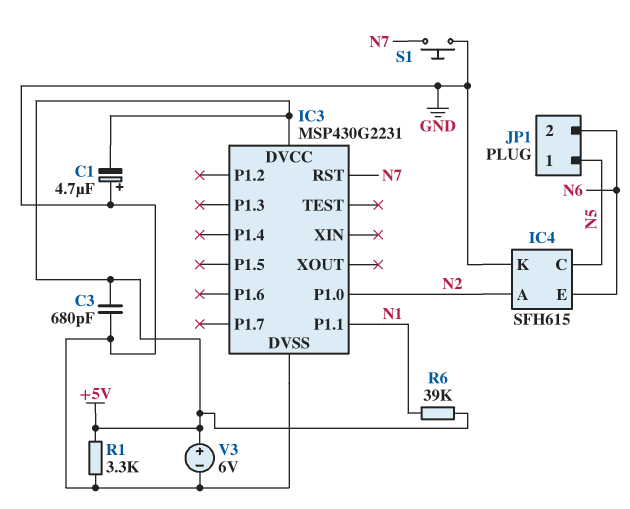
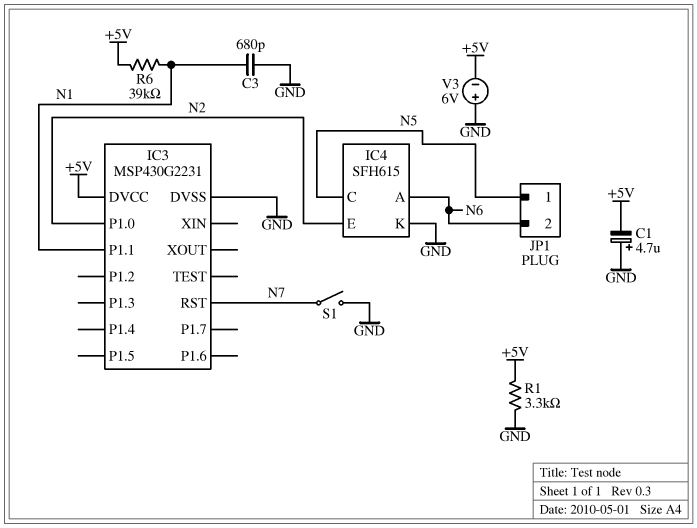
C3: 680pF (+5V, GND) -> 680pF (GND, N1)
IC4 pin A: N2 -> N6
IC4 pin E: N6 -> N2
S1: button (GND, N7) -> switch (GND, N7)
V3: 6V (plus +5V, minus GND) -> 6V (plus GND, minus +5V)

